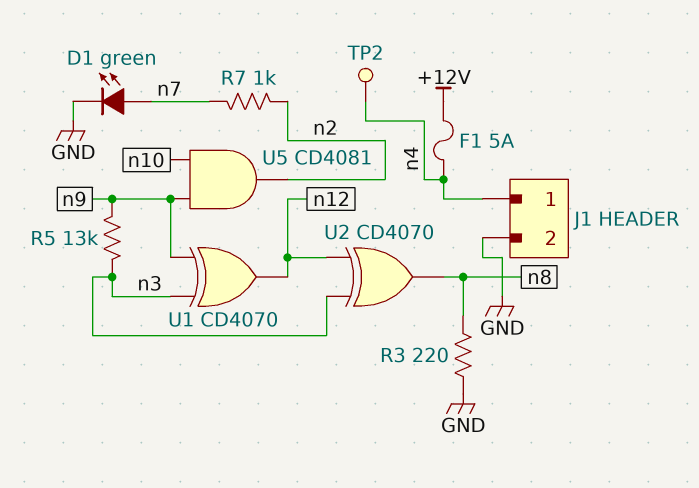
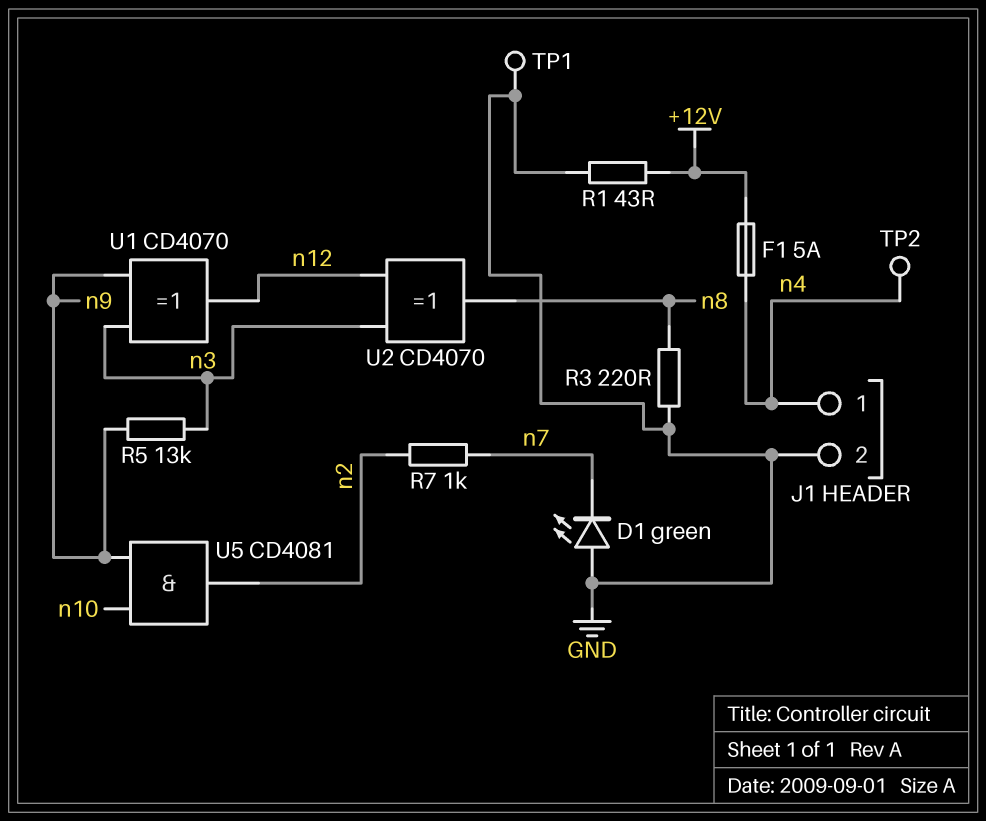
D1: LED green (A n7, K GND) -> LED green (A GND, K n7)
R1: none -> 43 (+12V, GND)
TP1: none -> test point (GND)

